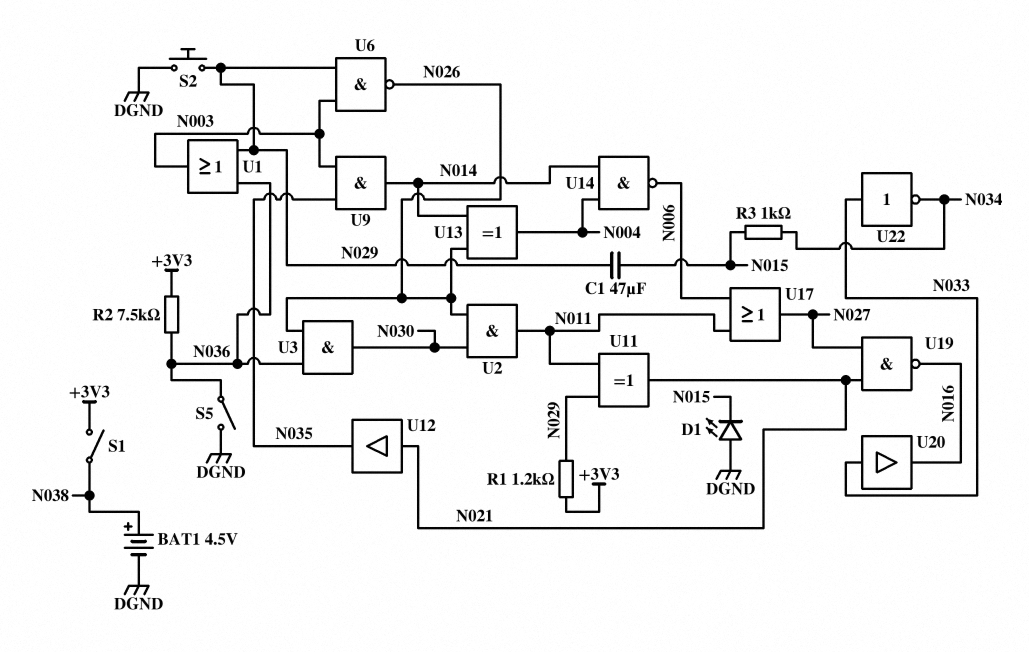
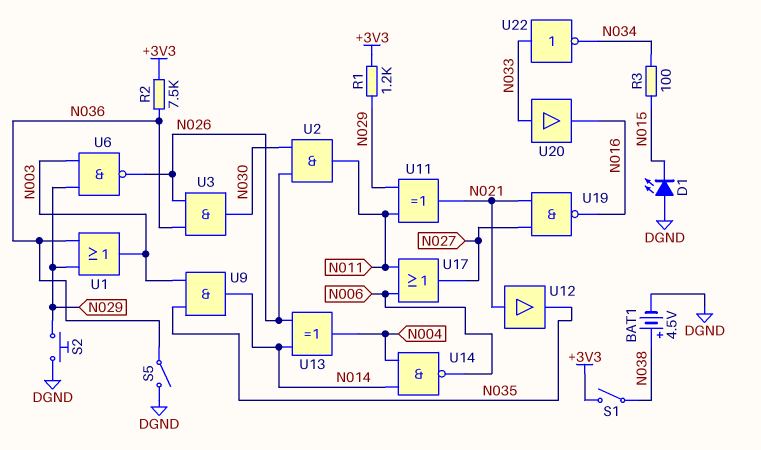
C1: 47uF (N015, N029) -> none
R3: 1k (N015, N034) -> 100 (N015, N034)

